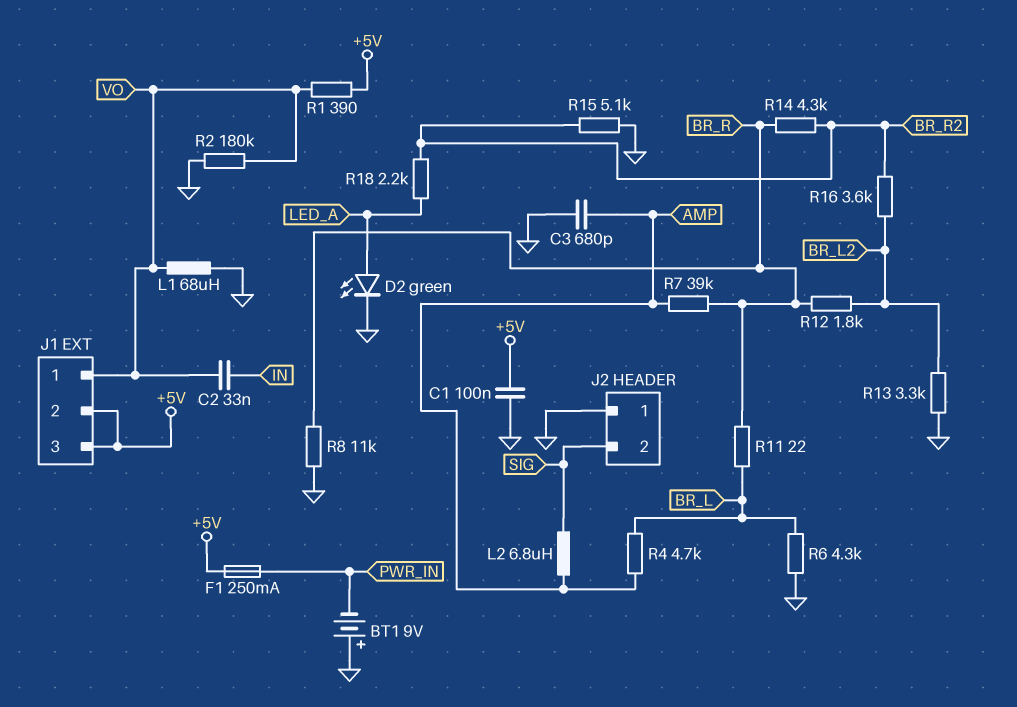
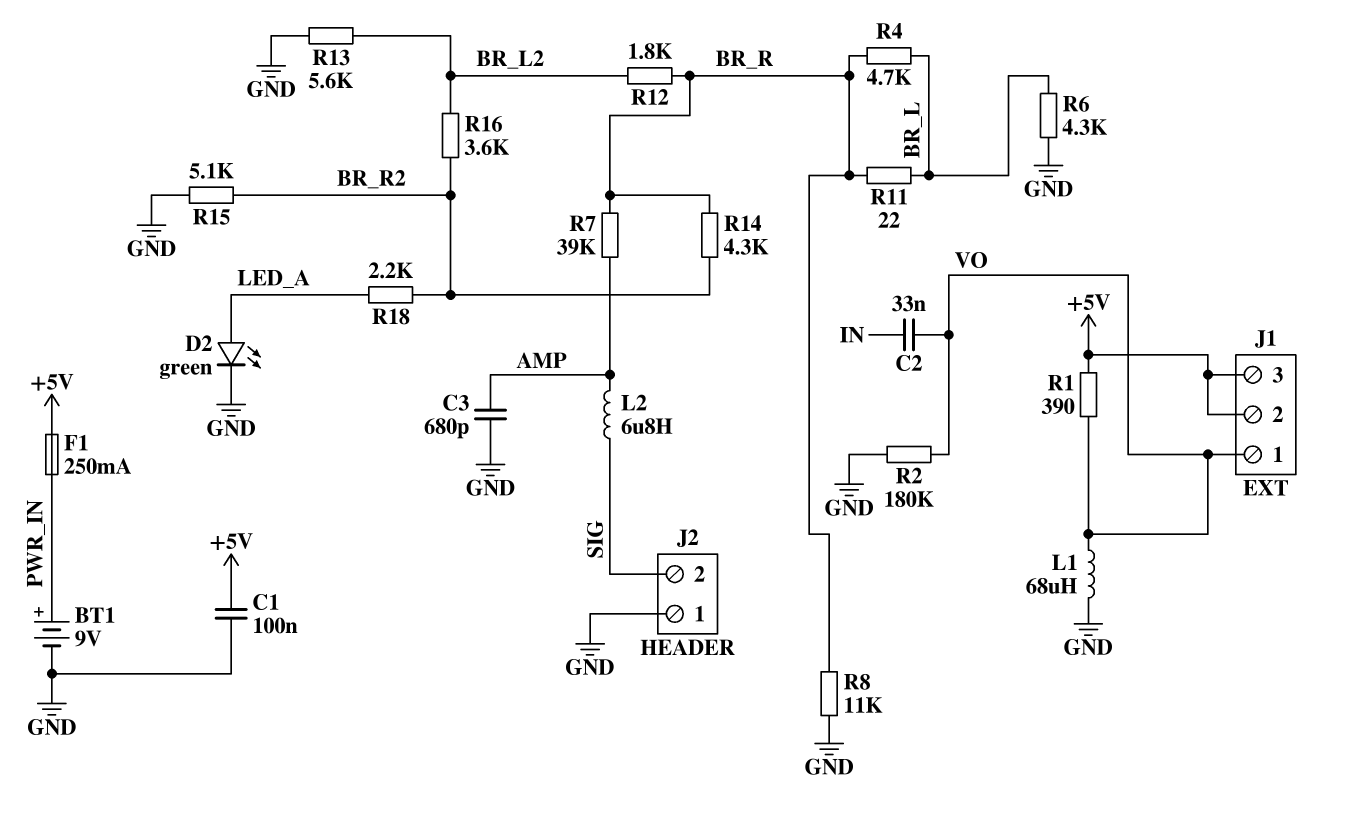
BT1: 9V (plus GND, minus PWR_IN) -> 9V (plus PWR_IN, minus GND)
R4: 4.7k (AMP, BR_L) -> 4.7k (BR_L, BR_R)
R13: 3.3k (BR_L2, GND) -> 5.6k (BR_L2, GND)

